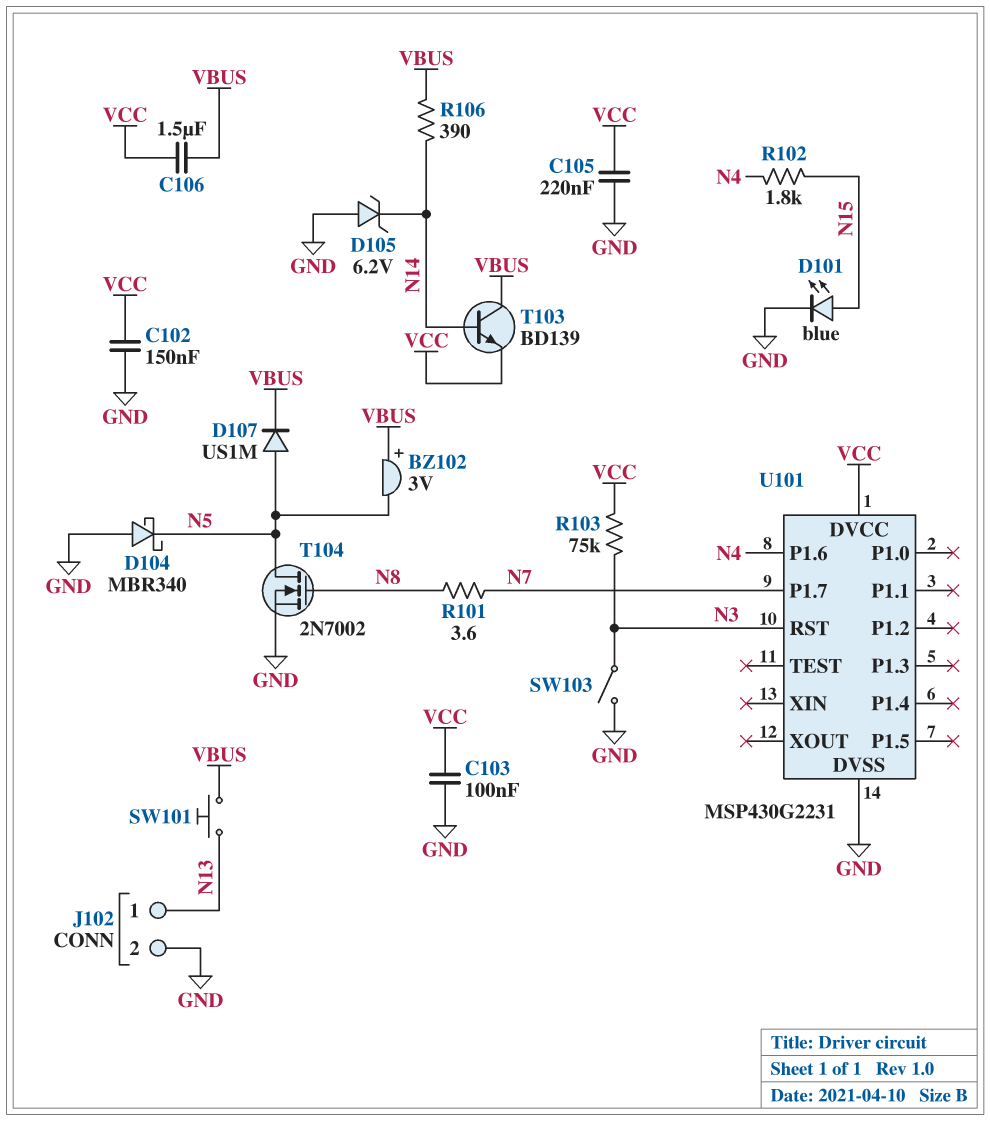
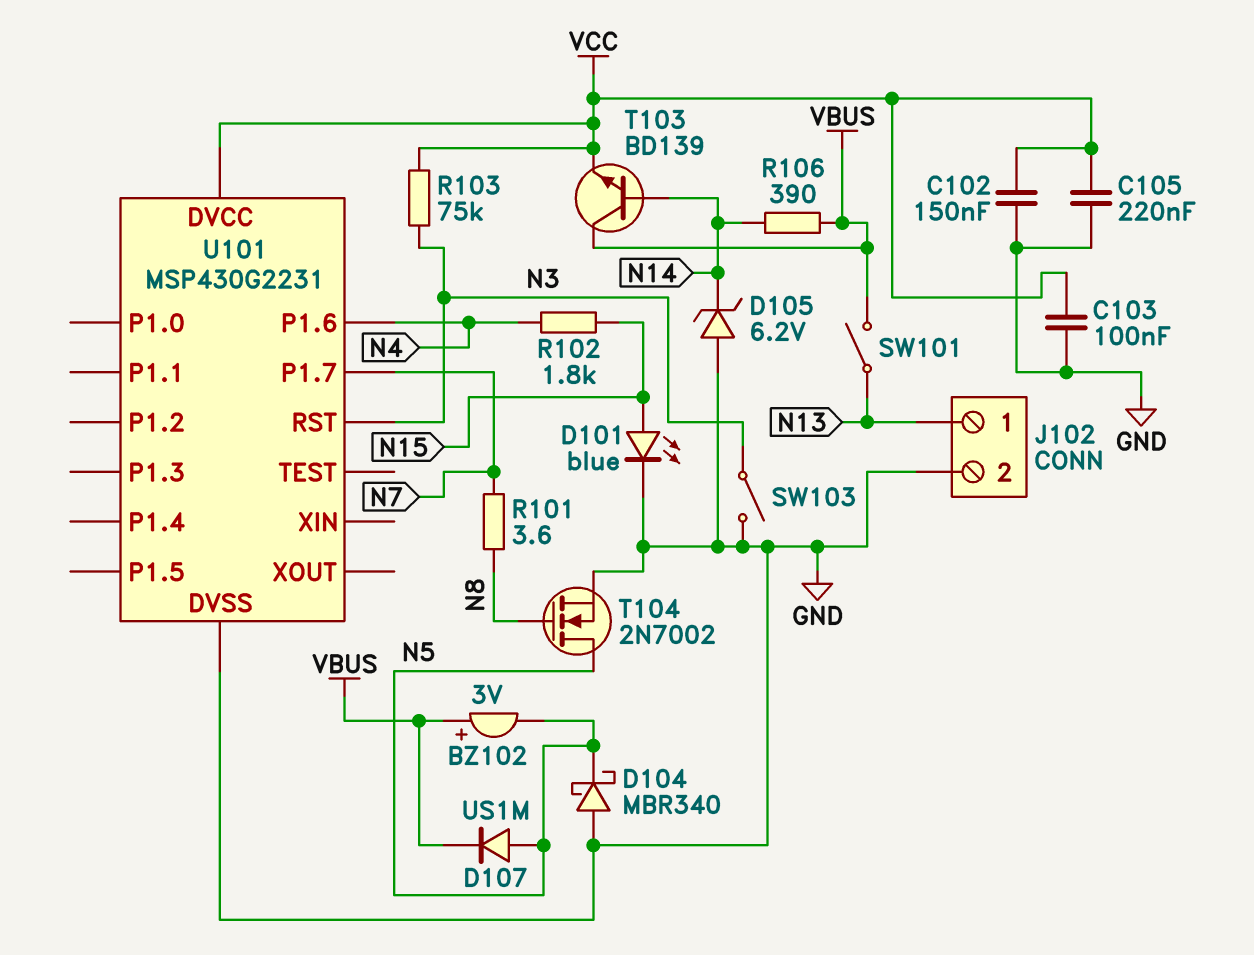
C106: 1.5uF (VBUS, VCC) -> none
SW101: button (N13, VBUS) -> switch (N13, VBUS)

